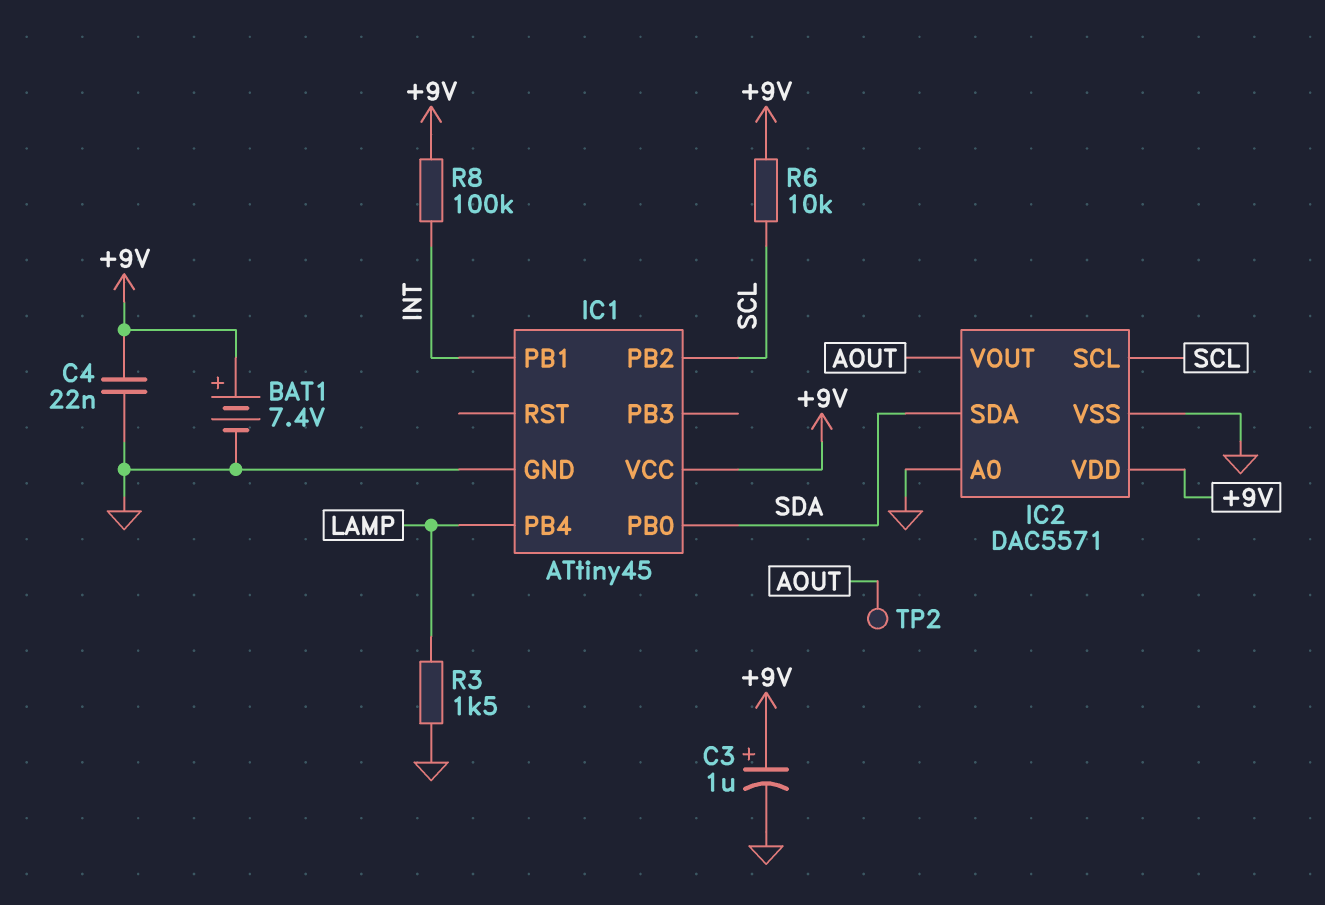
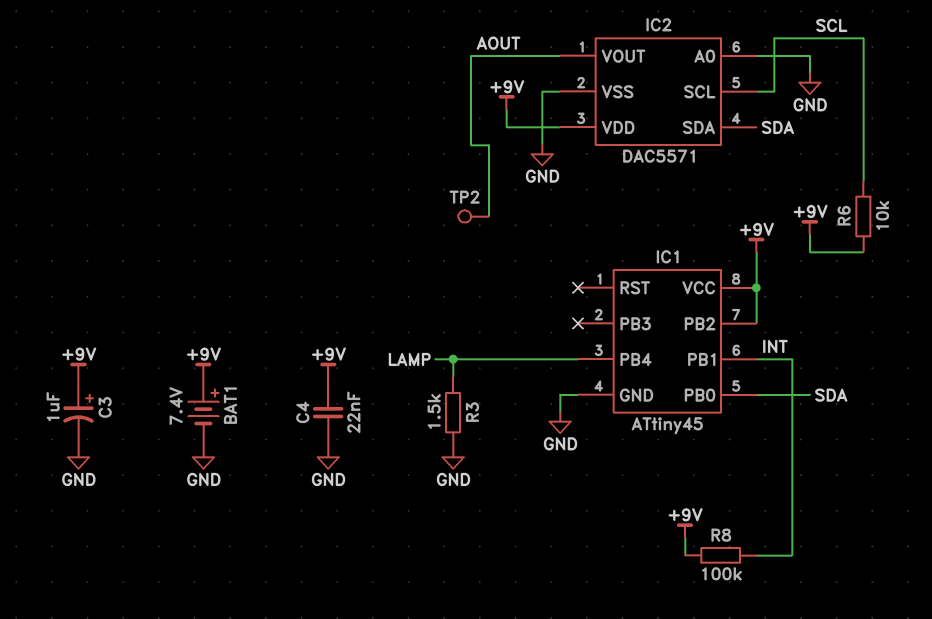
IC1 pin PB2: SCL -> +9V

